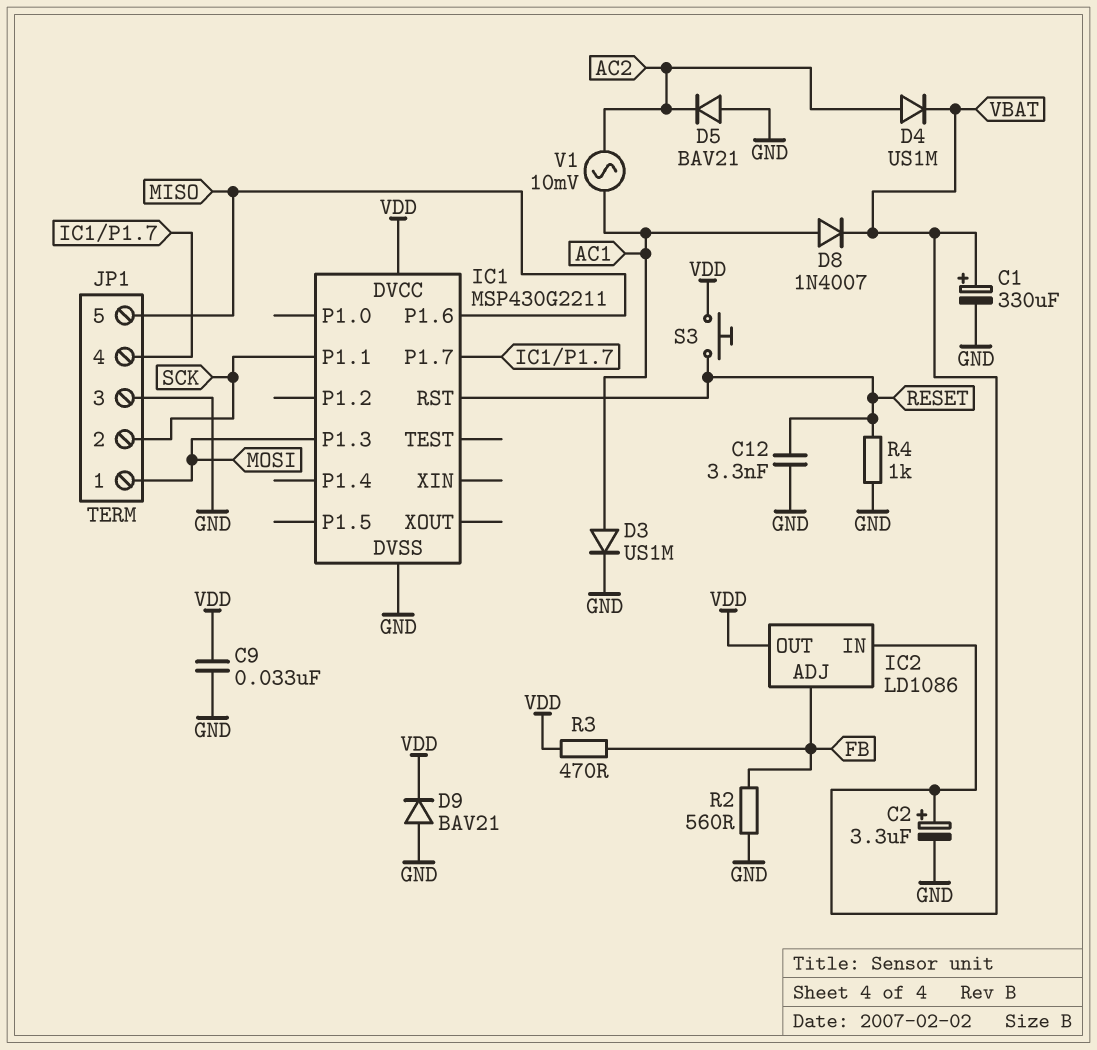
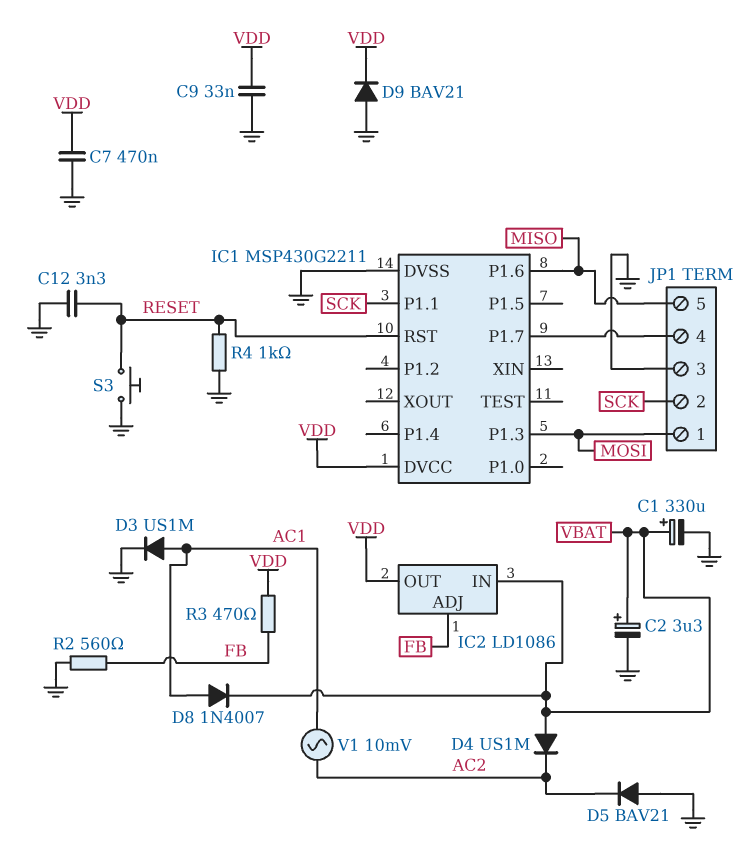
C7: none -> 470nF (GND, VDD)
D4: diode US1M (A AC2, K VBAT) -> diode US1M (A VBAT, K AC2)
S3: button (RESET, VDD) -> button (GND, RESET)

